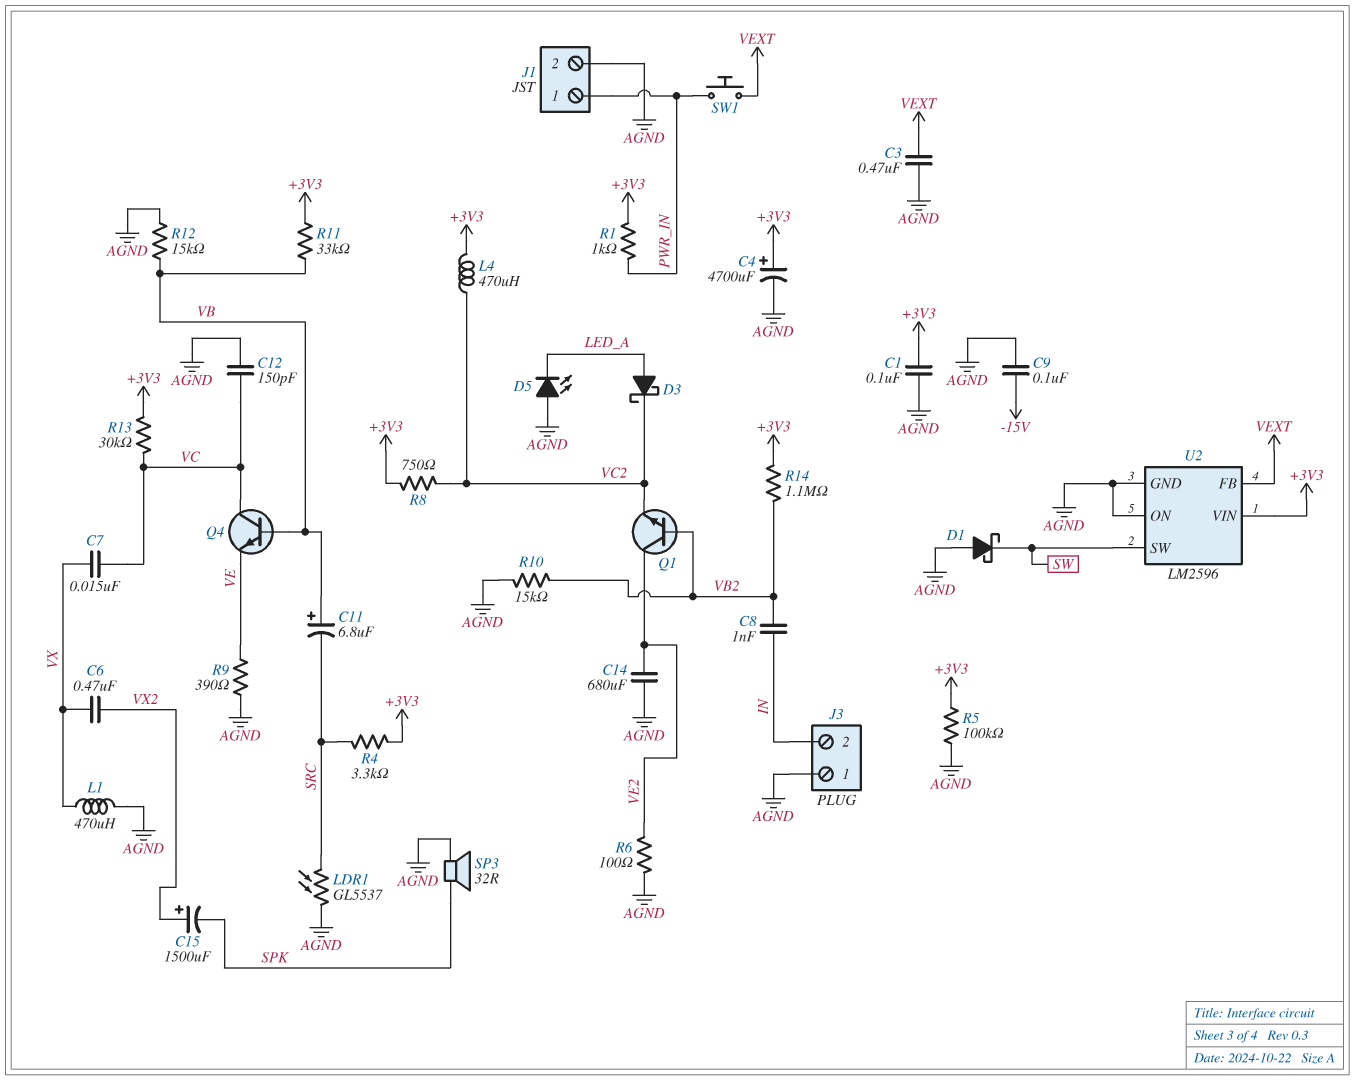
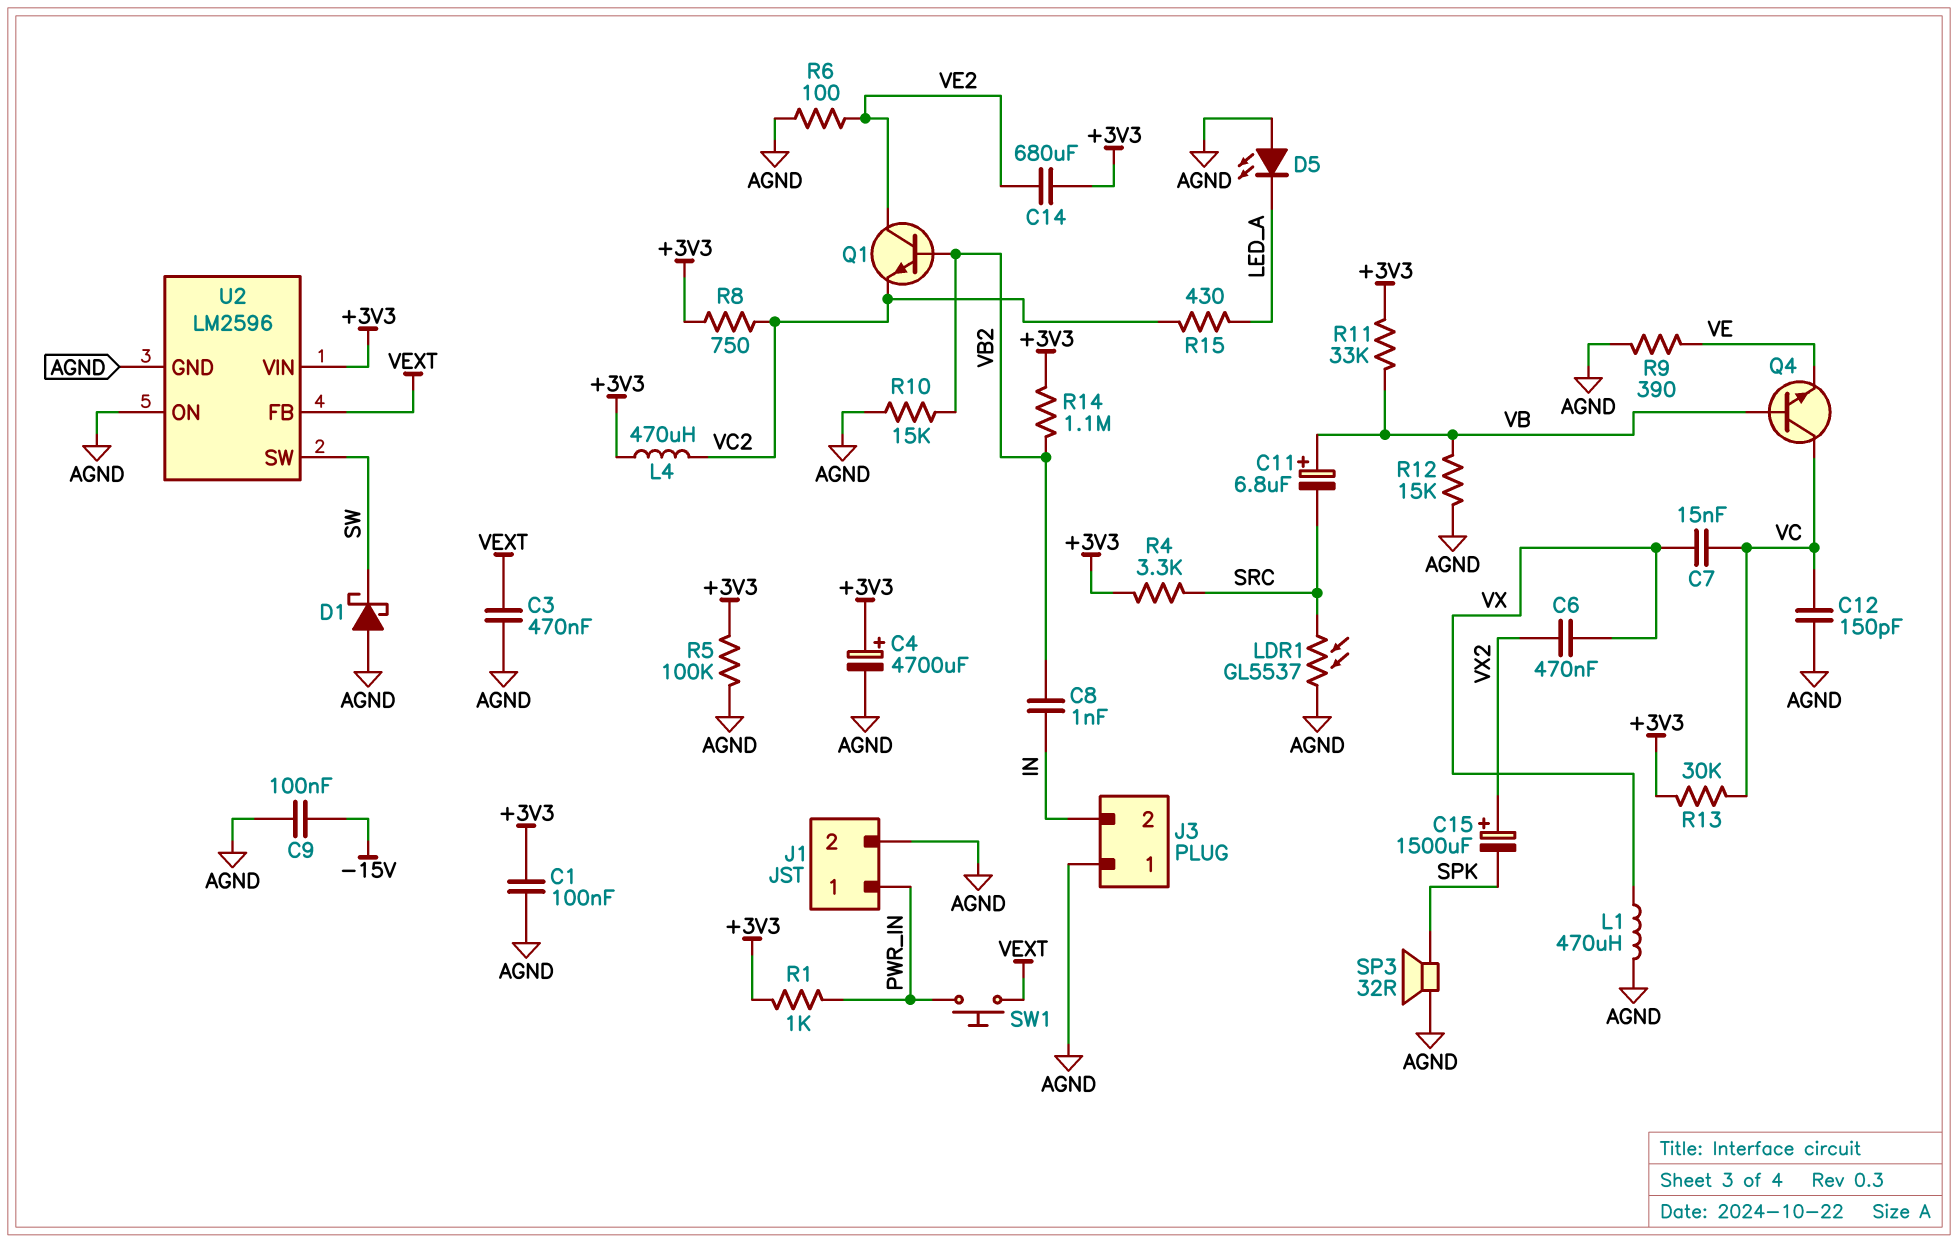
C14: 680uF (AGND, VE2) -> 680uF (+3V3, VE2)
D3: schottky (A LED_A, K VC2) -> none
R15: none -> 430 (LED_A, VC2)

